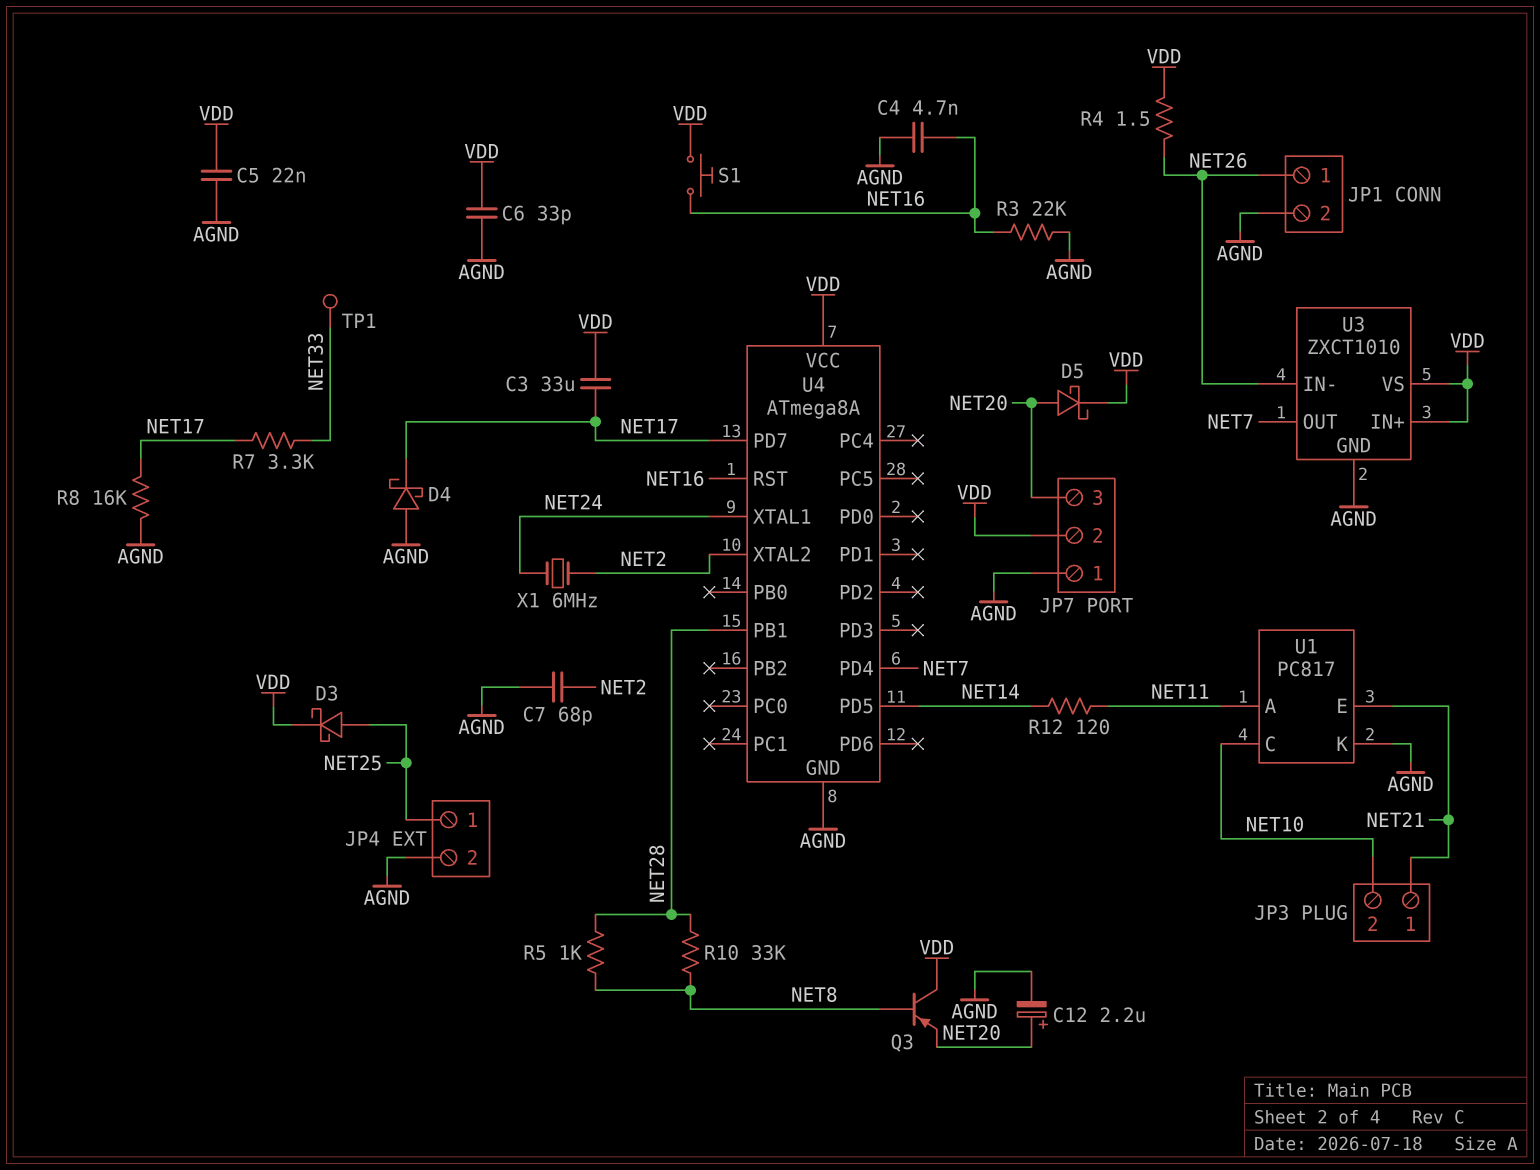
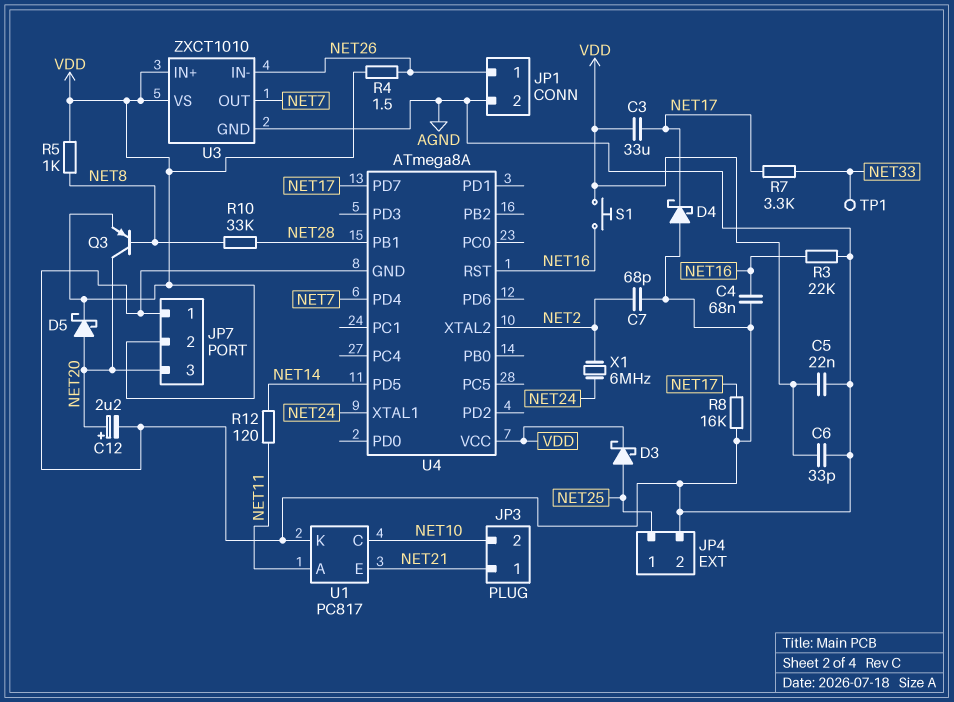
C4: 4.7nF (AGND, NET16) -> 68nF (AGND, NET16)
Q3: PNP (B NET8, C VDD, E NET20) -> PNP (B NET8, C NET20, E VDD)
R5: 1k (NET8, NET28) -> 1k (NET8, VDD)

